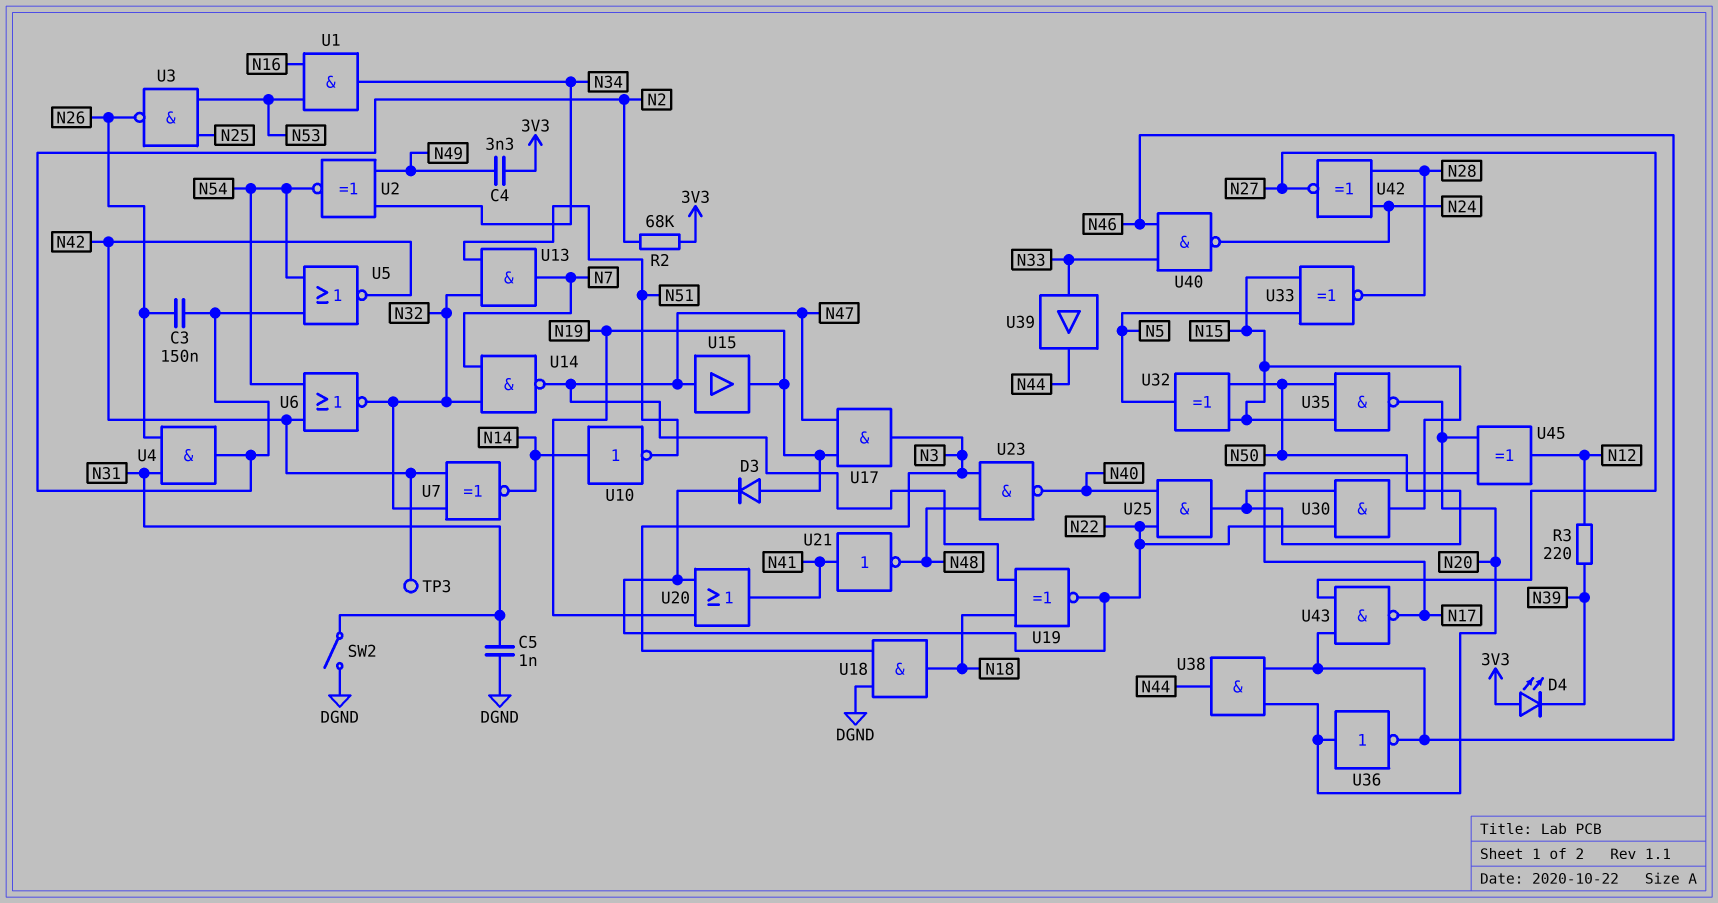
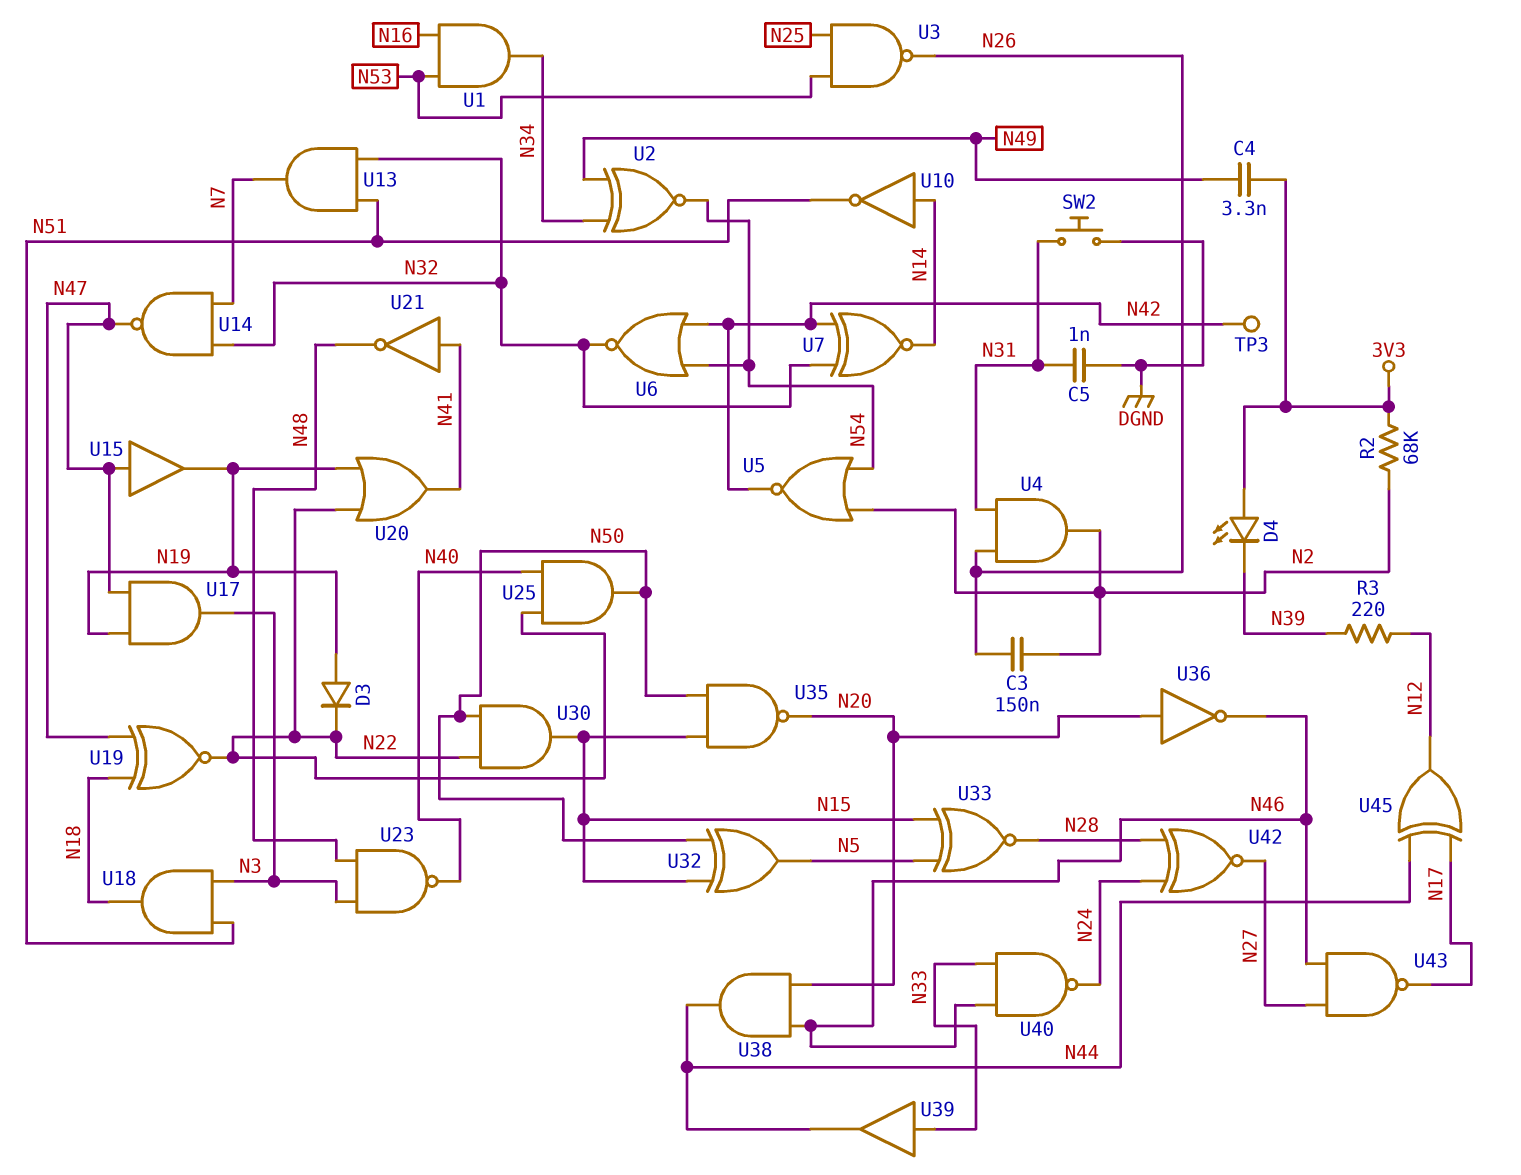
SW2: switch (DGND, N31) -> button (DGND, N31)
U18: AND (in DGND, in N3, out N18) -> AND (in N3, in N51, out N18)
U45: XOR (in N17, in N20, out N12) -> XOR (in N17, in N44, out N12)

